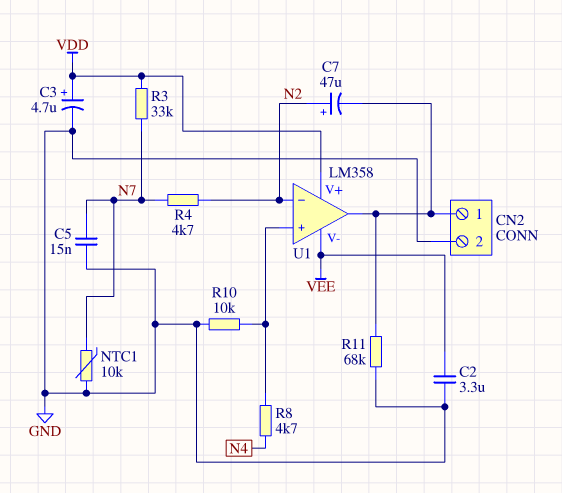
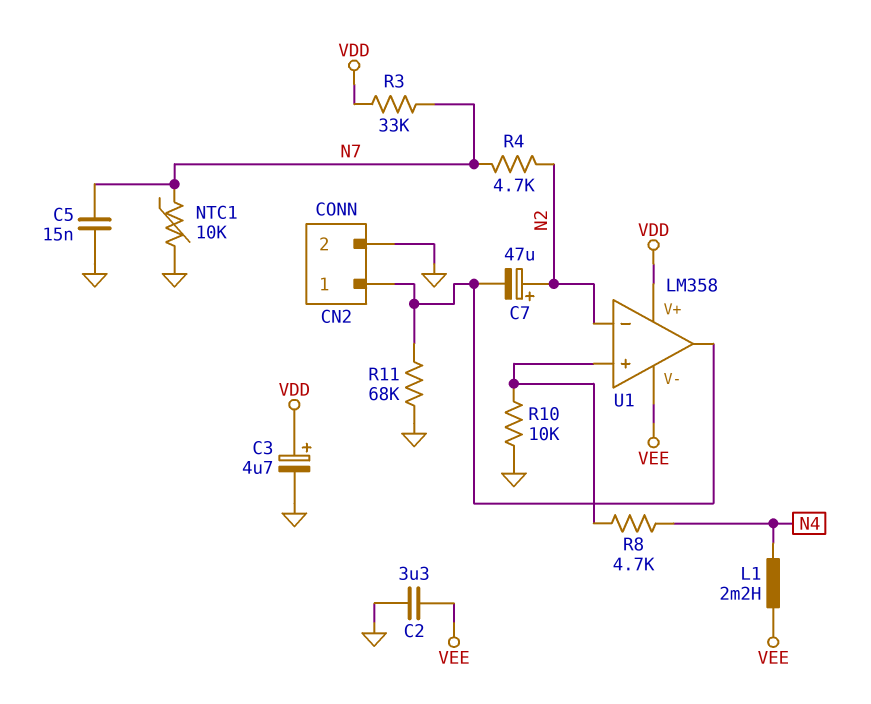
L1: none -> 2.2mH (N4, VEE)

